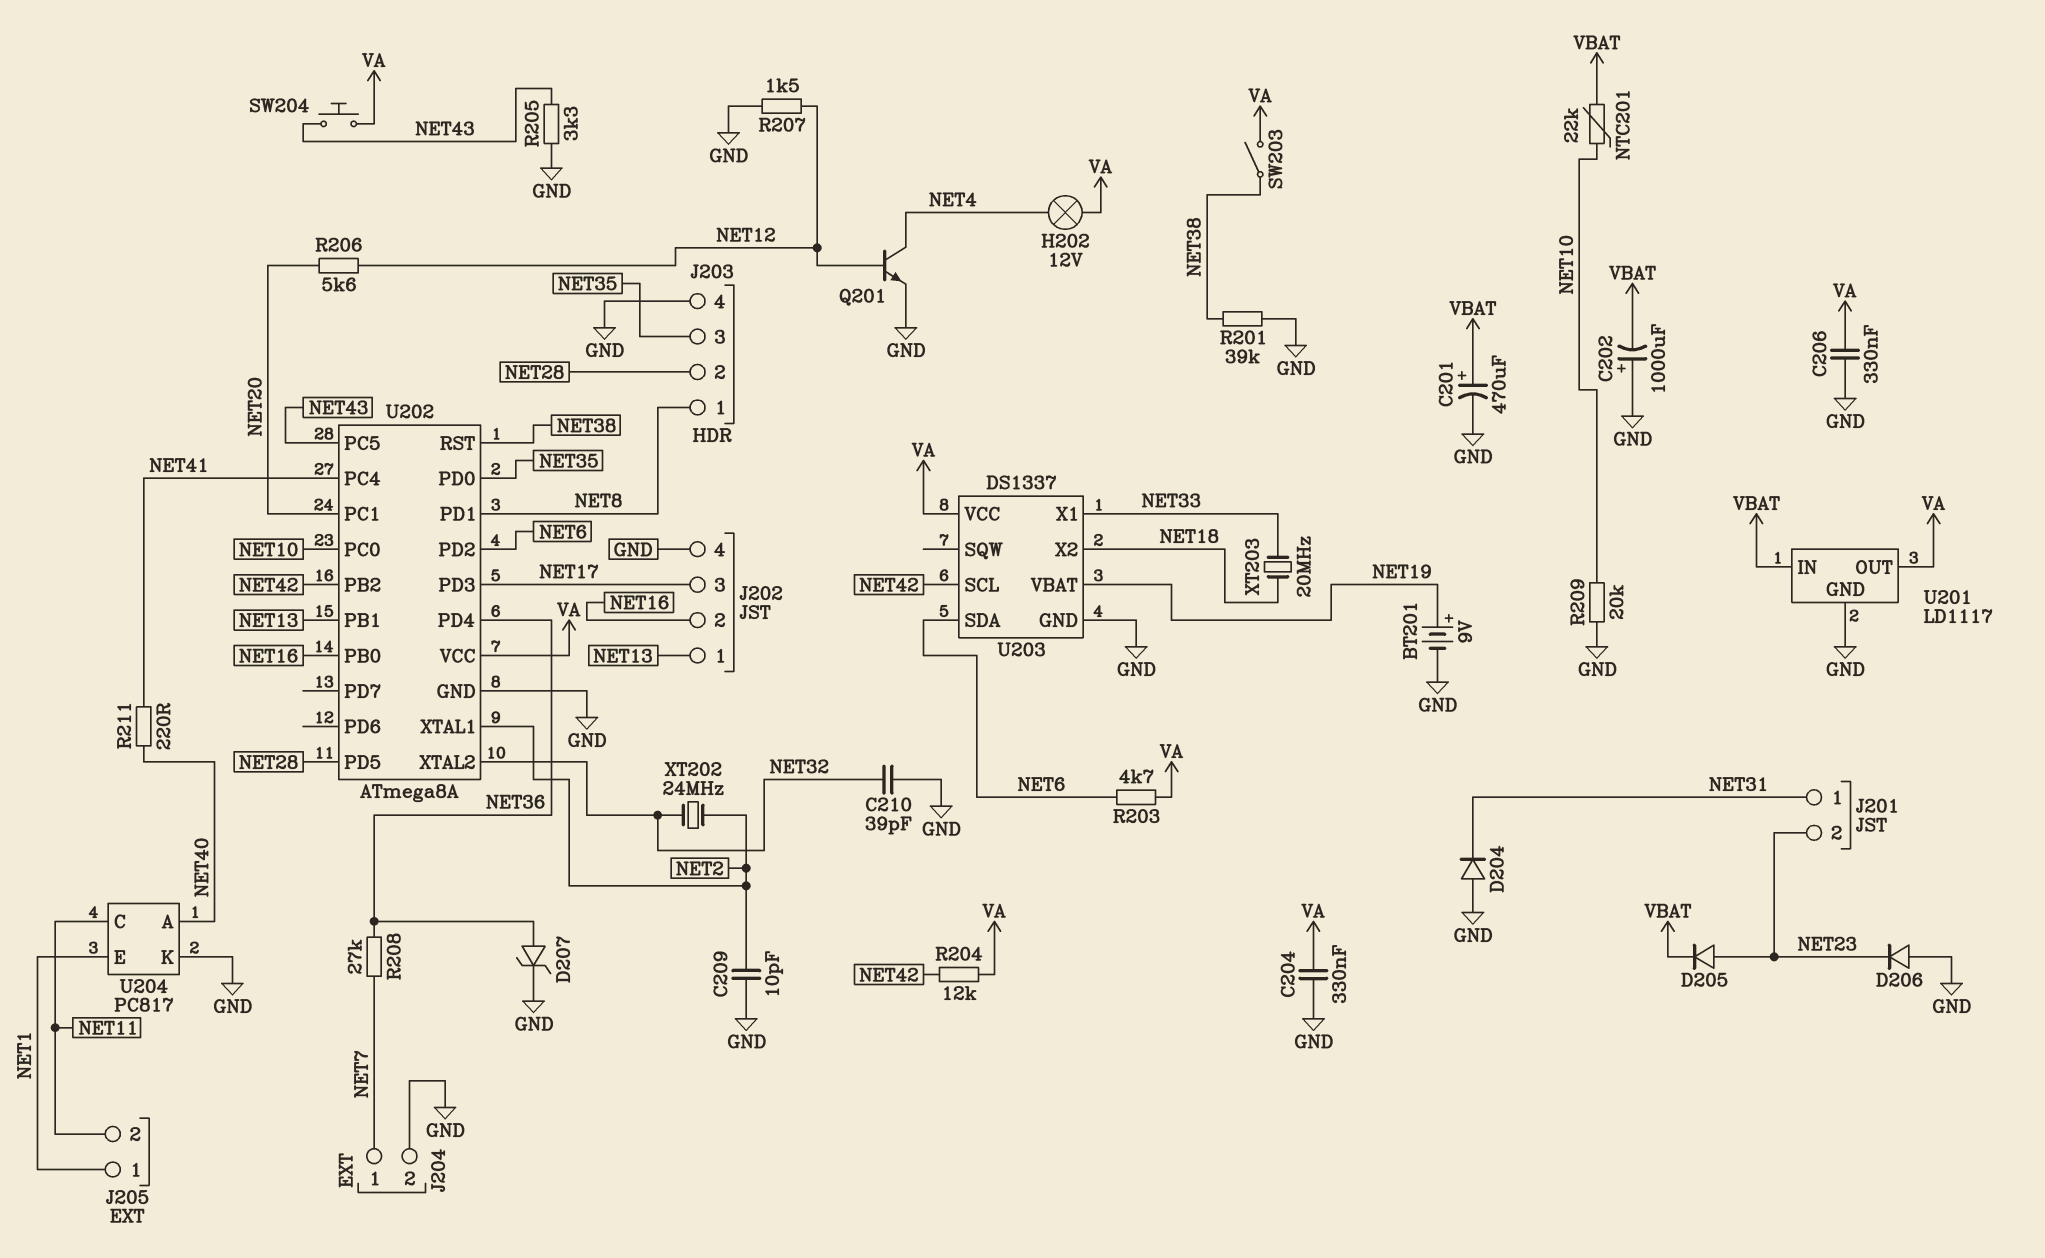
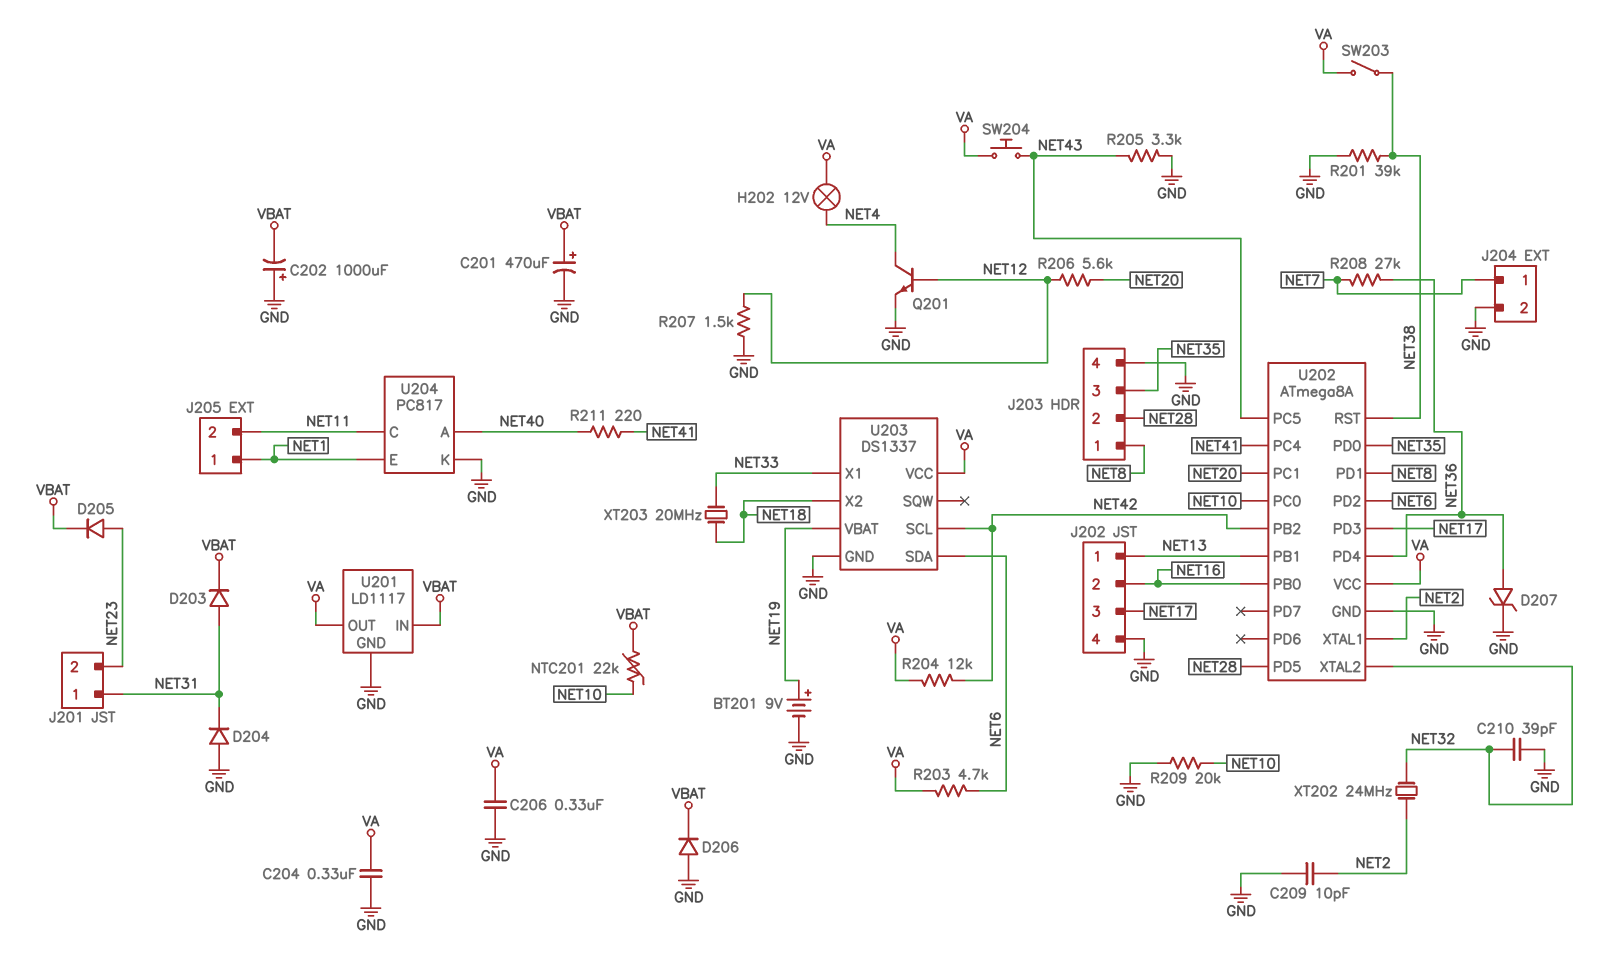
D203: none -> diode (A NET31, K VBAT)
D206: diode (A GND, K NET23) -> diode (A GND, K VBAT)

